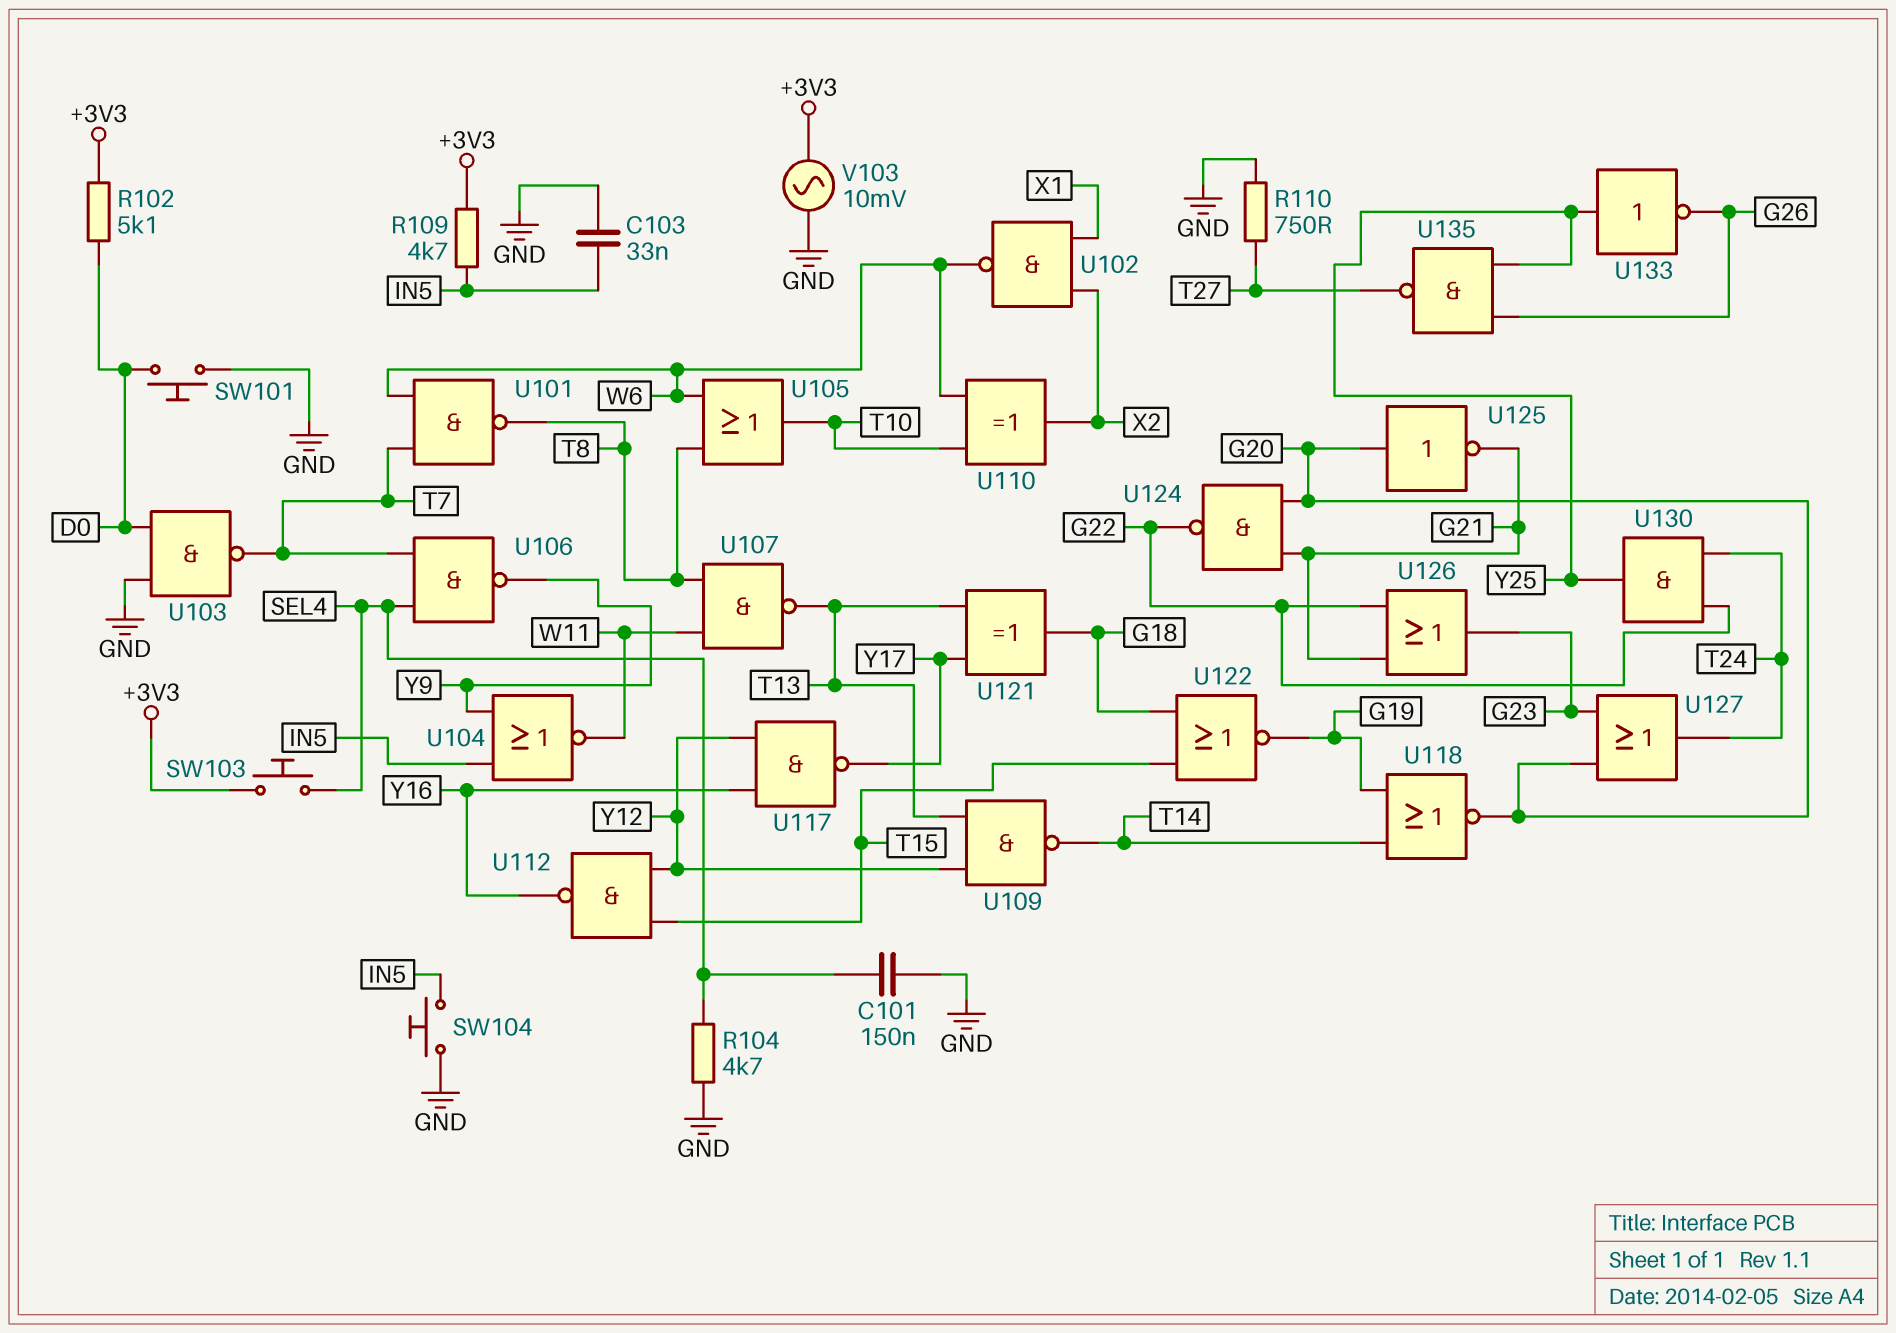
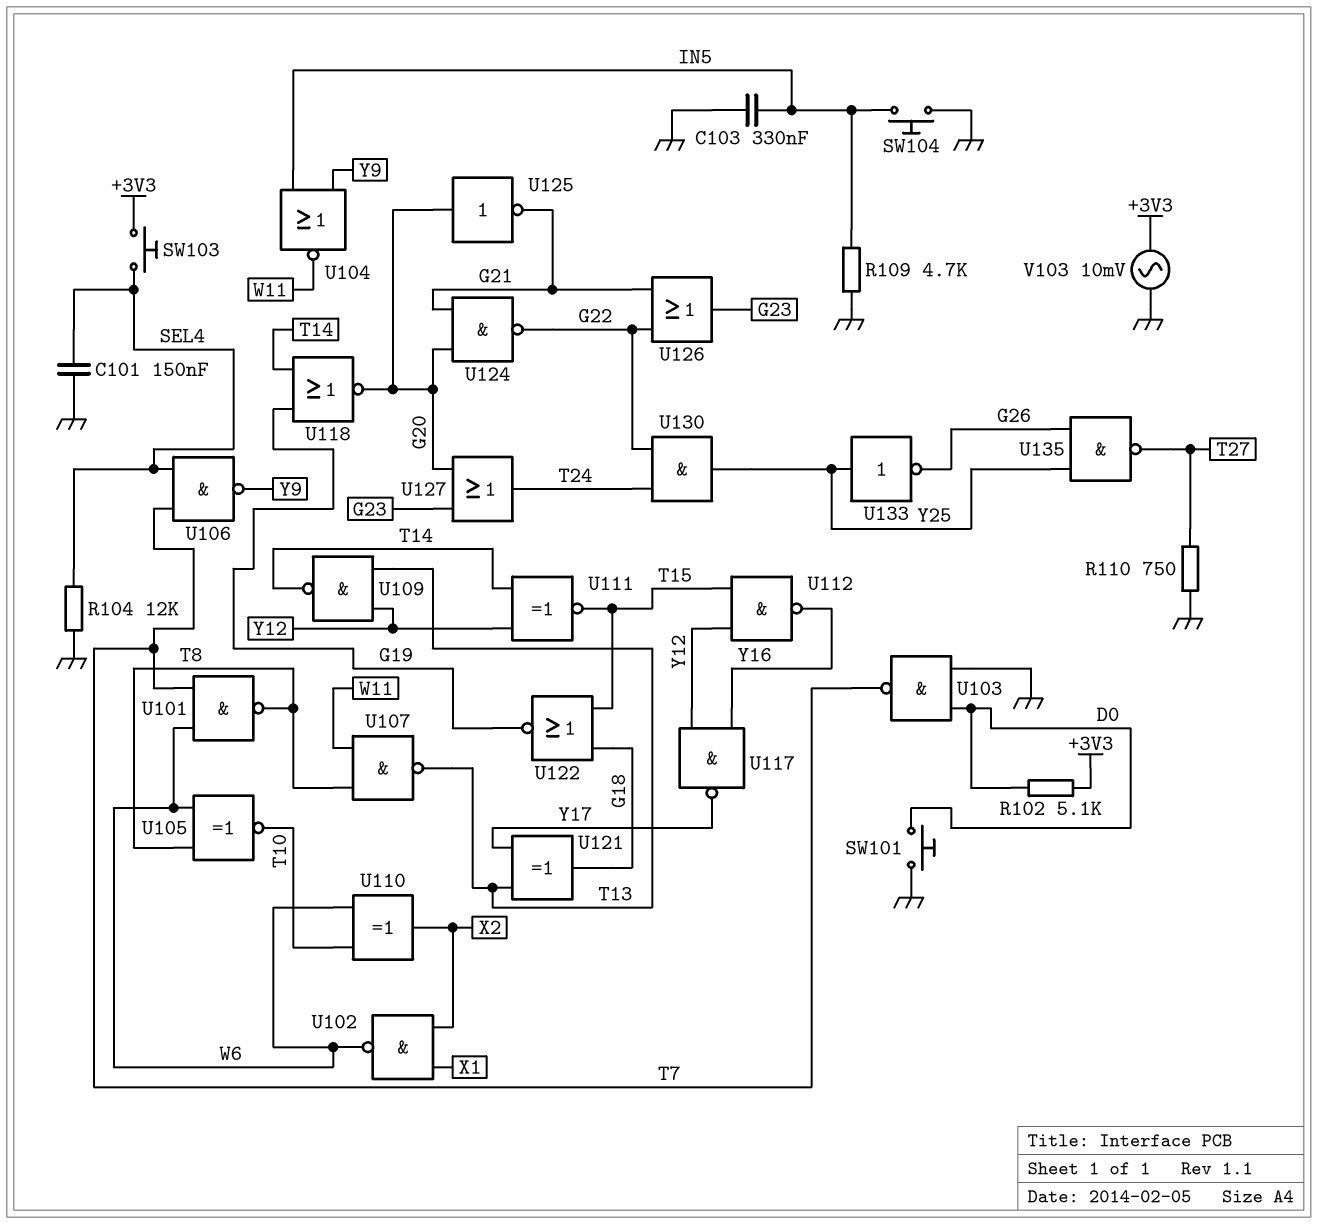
C103: 33nF (GND, IN5) -> 330nF (GND, IN5)
R104: 4.7k (GND, SEL4) -> 12k (GND, SEL4)
R109: 4.7k (+3V3, IN5) -> 4.7k (GND, IN5)
U105: OR (in T8, in W6, out T10) -> XNOR (in T8, in W6, out T10)
U111: none -> XNOR (in T14, in Y12, out T15)

